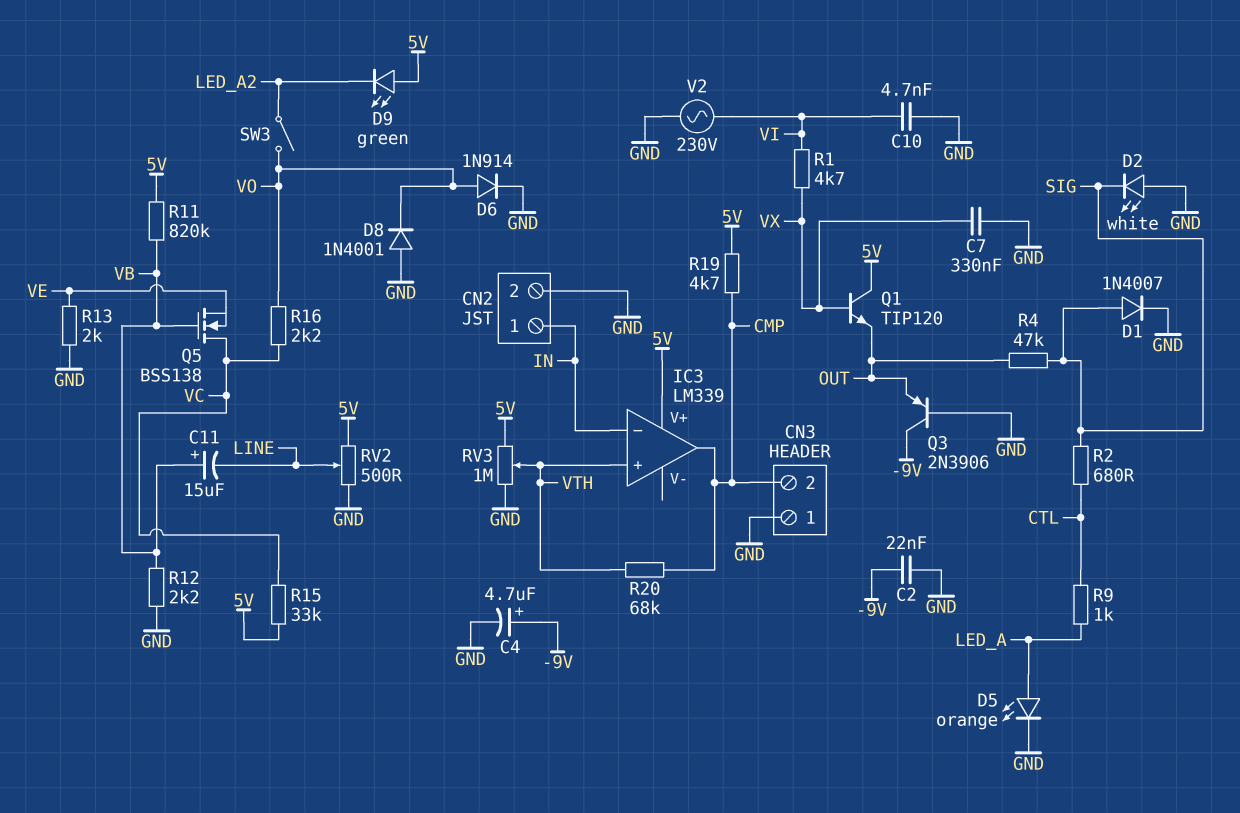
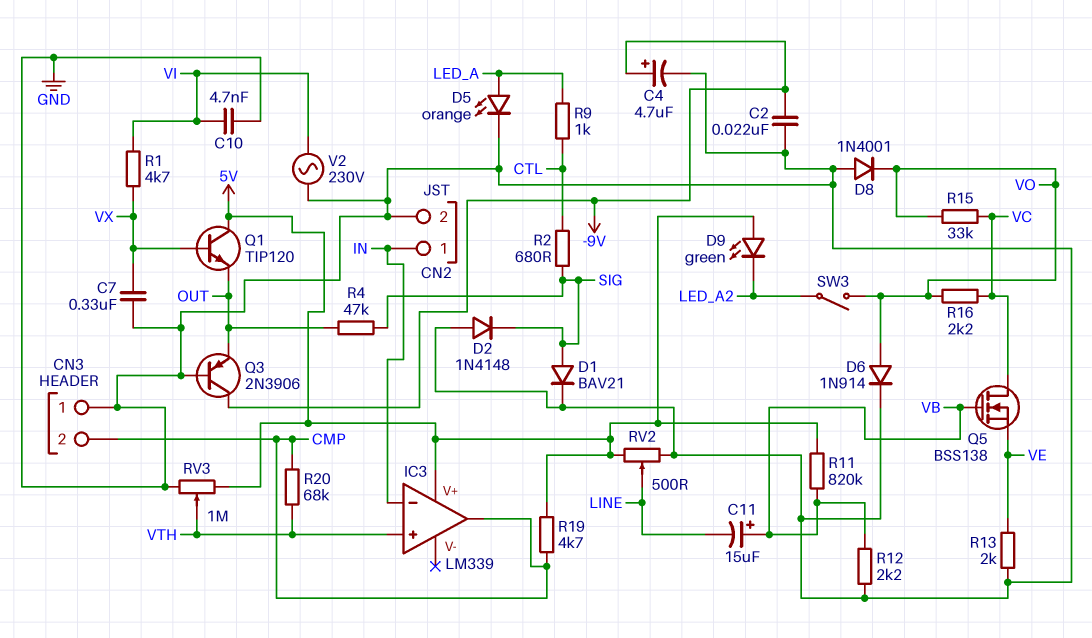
D1: diode 1N4007 (A SIG, K GND) -> diode BAV21 (A SIG, K GND)
D2: LED white (A GND, K SIG) -> diode 1N4148 (A GND, K SIG)
R15: 33k (5V, VC) -> 33k (VC, VO)

